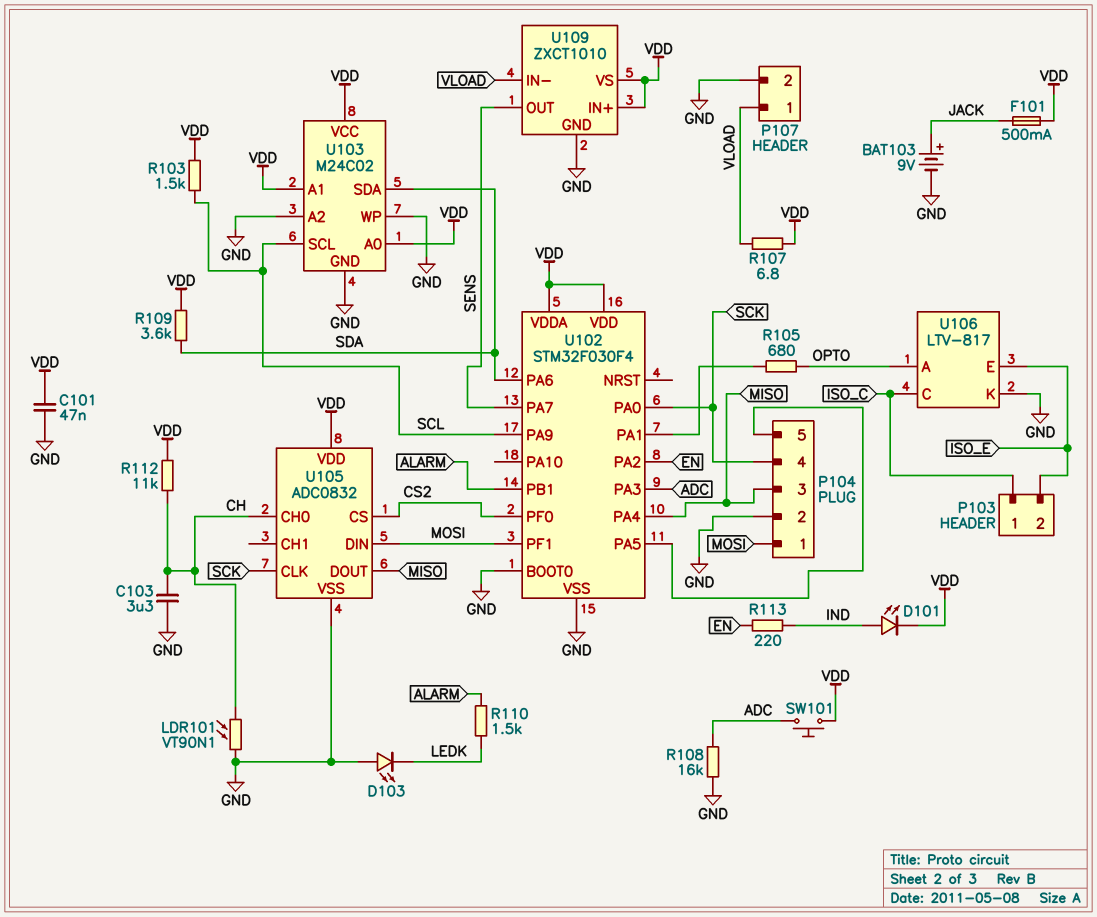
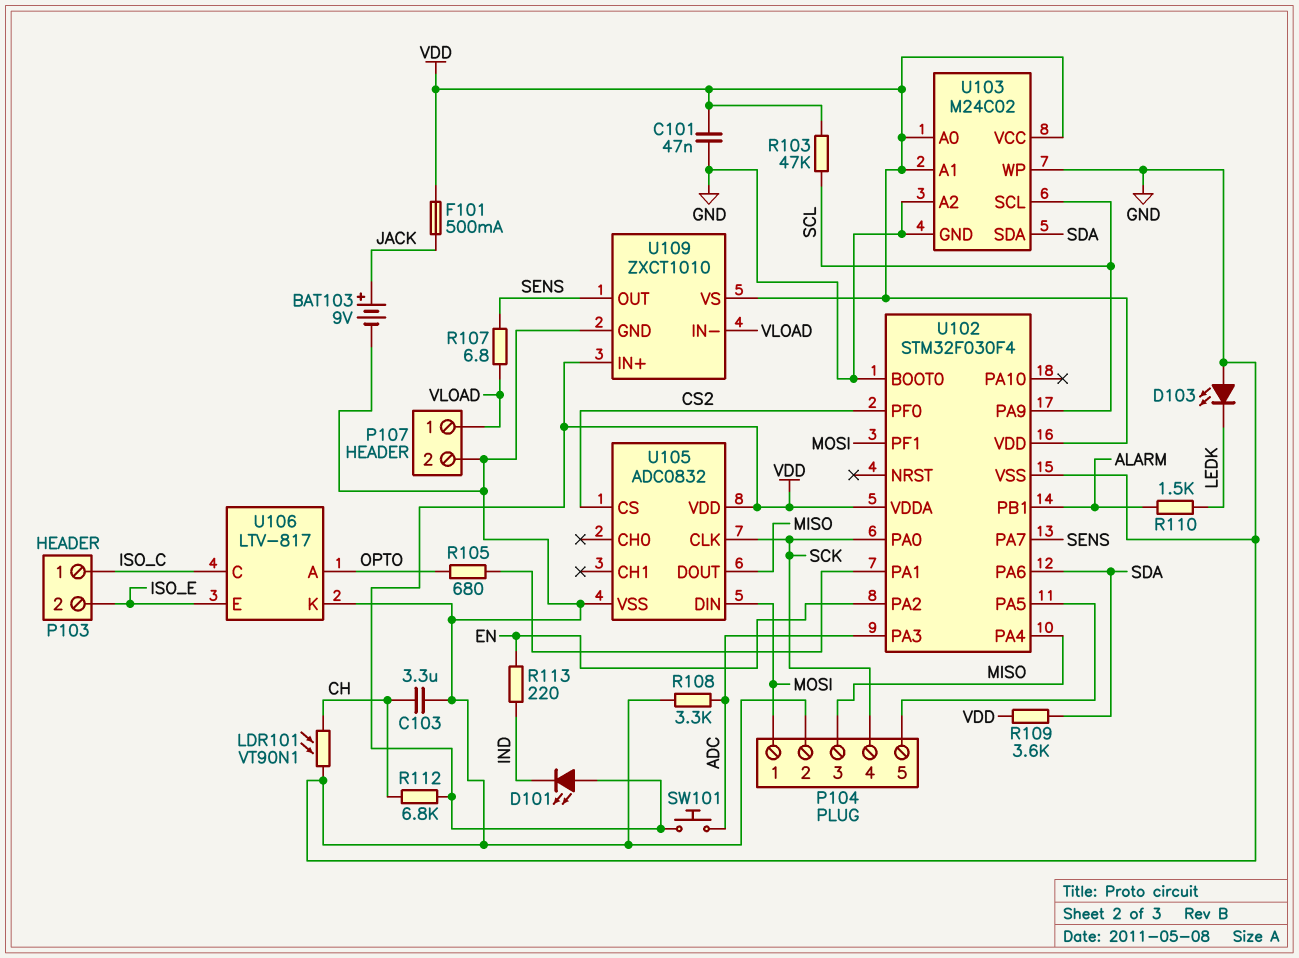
D101: LED (A IND, K VDD) -> LED (A VDD, K IND)
R103: 1.5k (SCL, VDD) -> 47k (SCL, VDD)
R107: 6.8 (VDD, VLOAD) -> 6.8 (SENS, VLOAD)
R108: 16k (ADC, GND) -> 3.3k (ADC, GND)
R112: 11k (CH, VDD) -> 6.8k (CH, VDD)
U105 pin CH0: CH -> none

